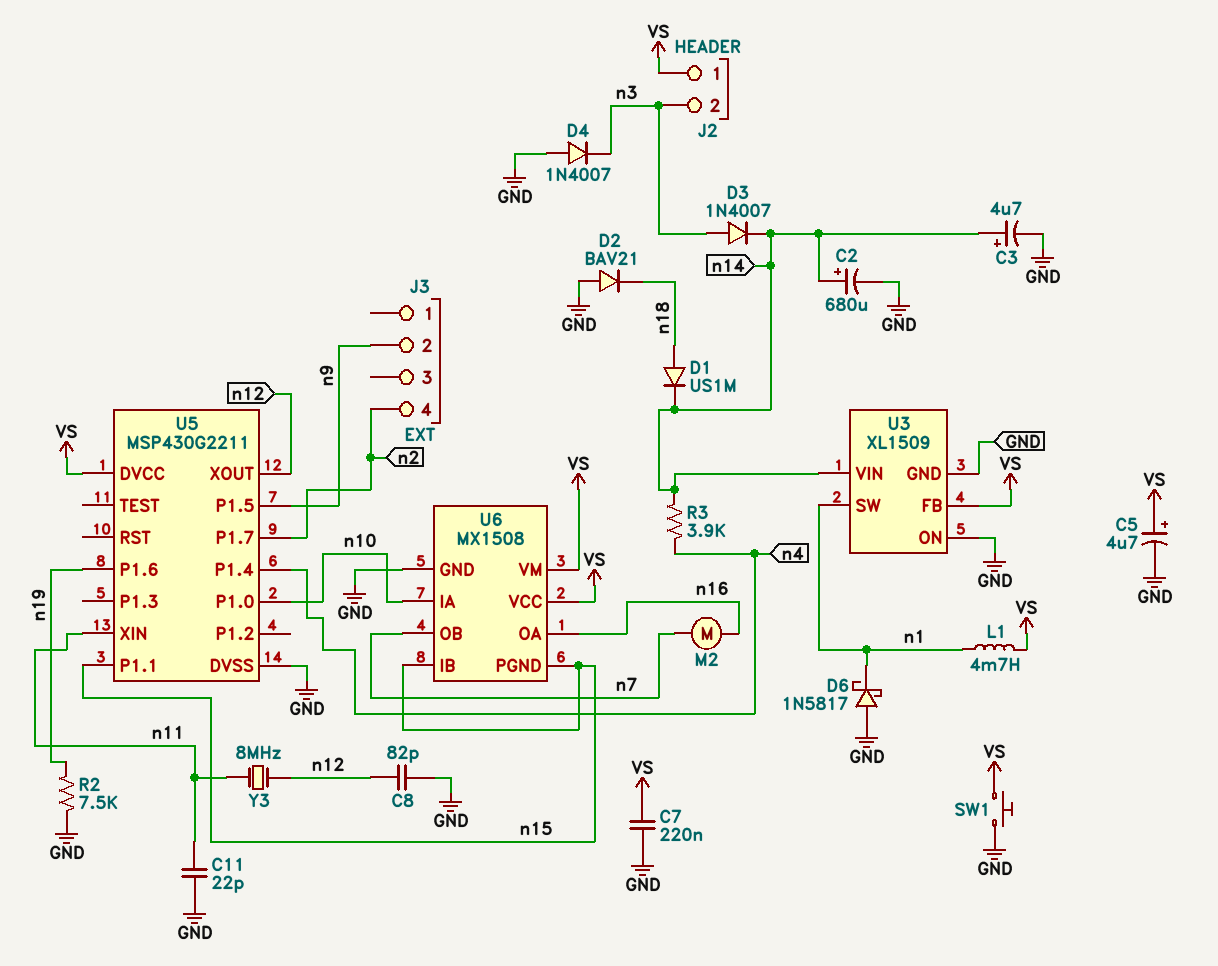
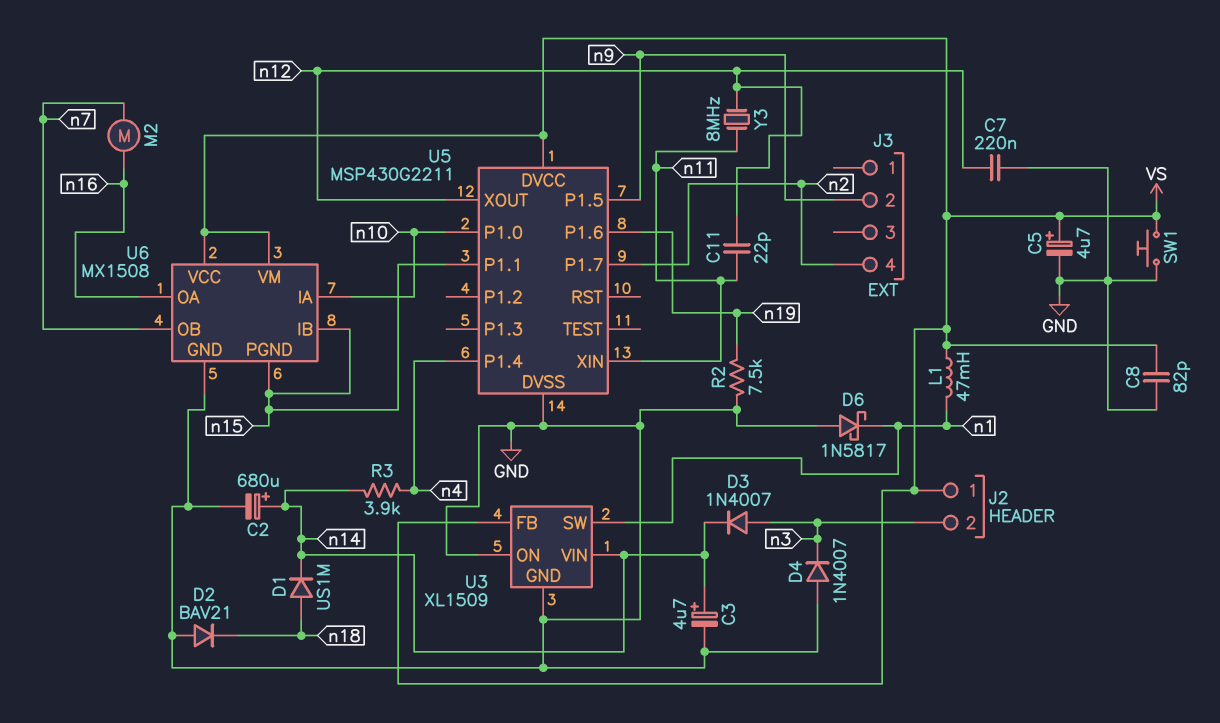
C7: 220nF (GND, VS) -> 220nF (GND, n12)
C8: 82pF (GND, n12) -> 82pF (GND, VS)
C11: 22pF (GND, n11) -> 22pF (n11, n12)
L1: 4.7mH (VS, n1) -> 47mH (VS, n1)

